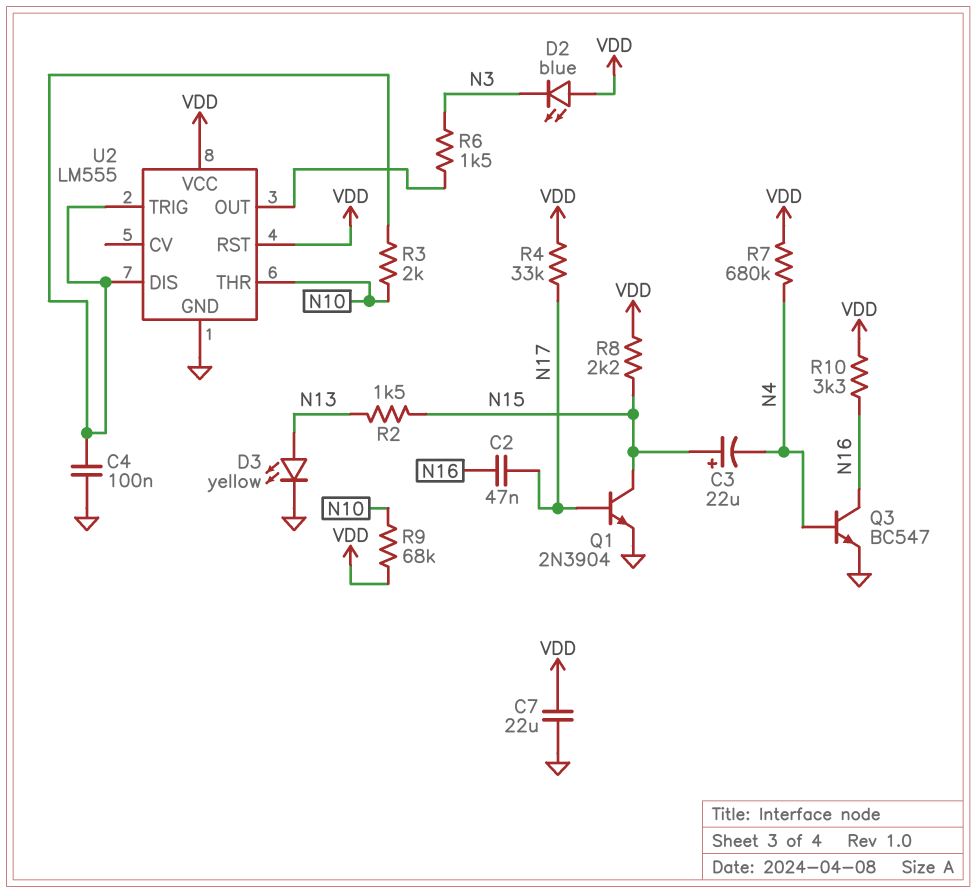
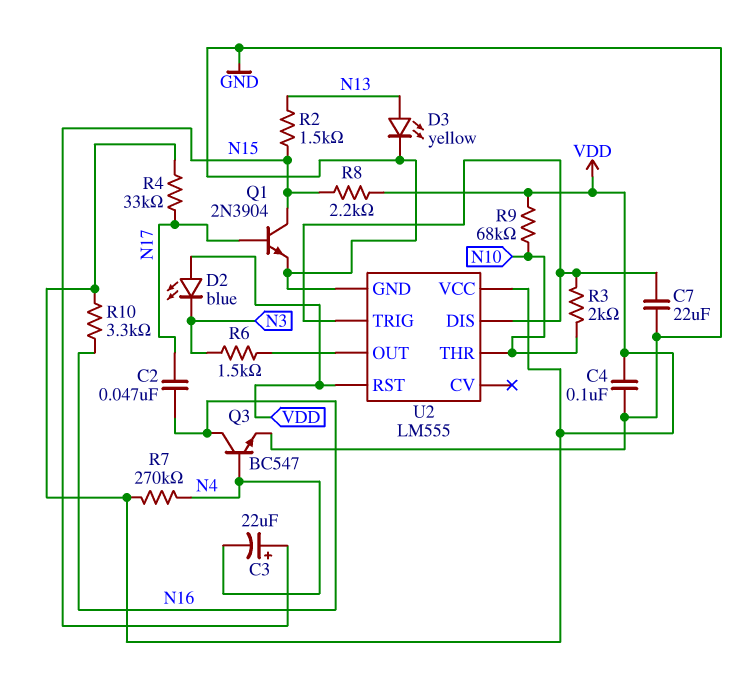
C4: 100nF (GND, U2/DIS) -> 100nF (GND, VDD)
C7: 22uF (GND, VDD) -> 22uF (GND, U2/DIS)
R7: 680k (N4, VDD) -> 270k (N4, VDD)

